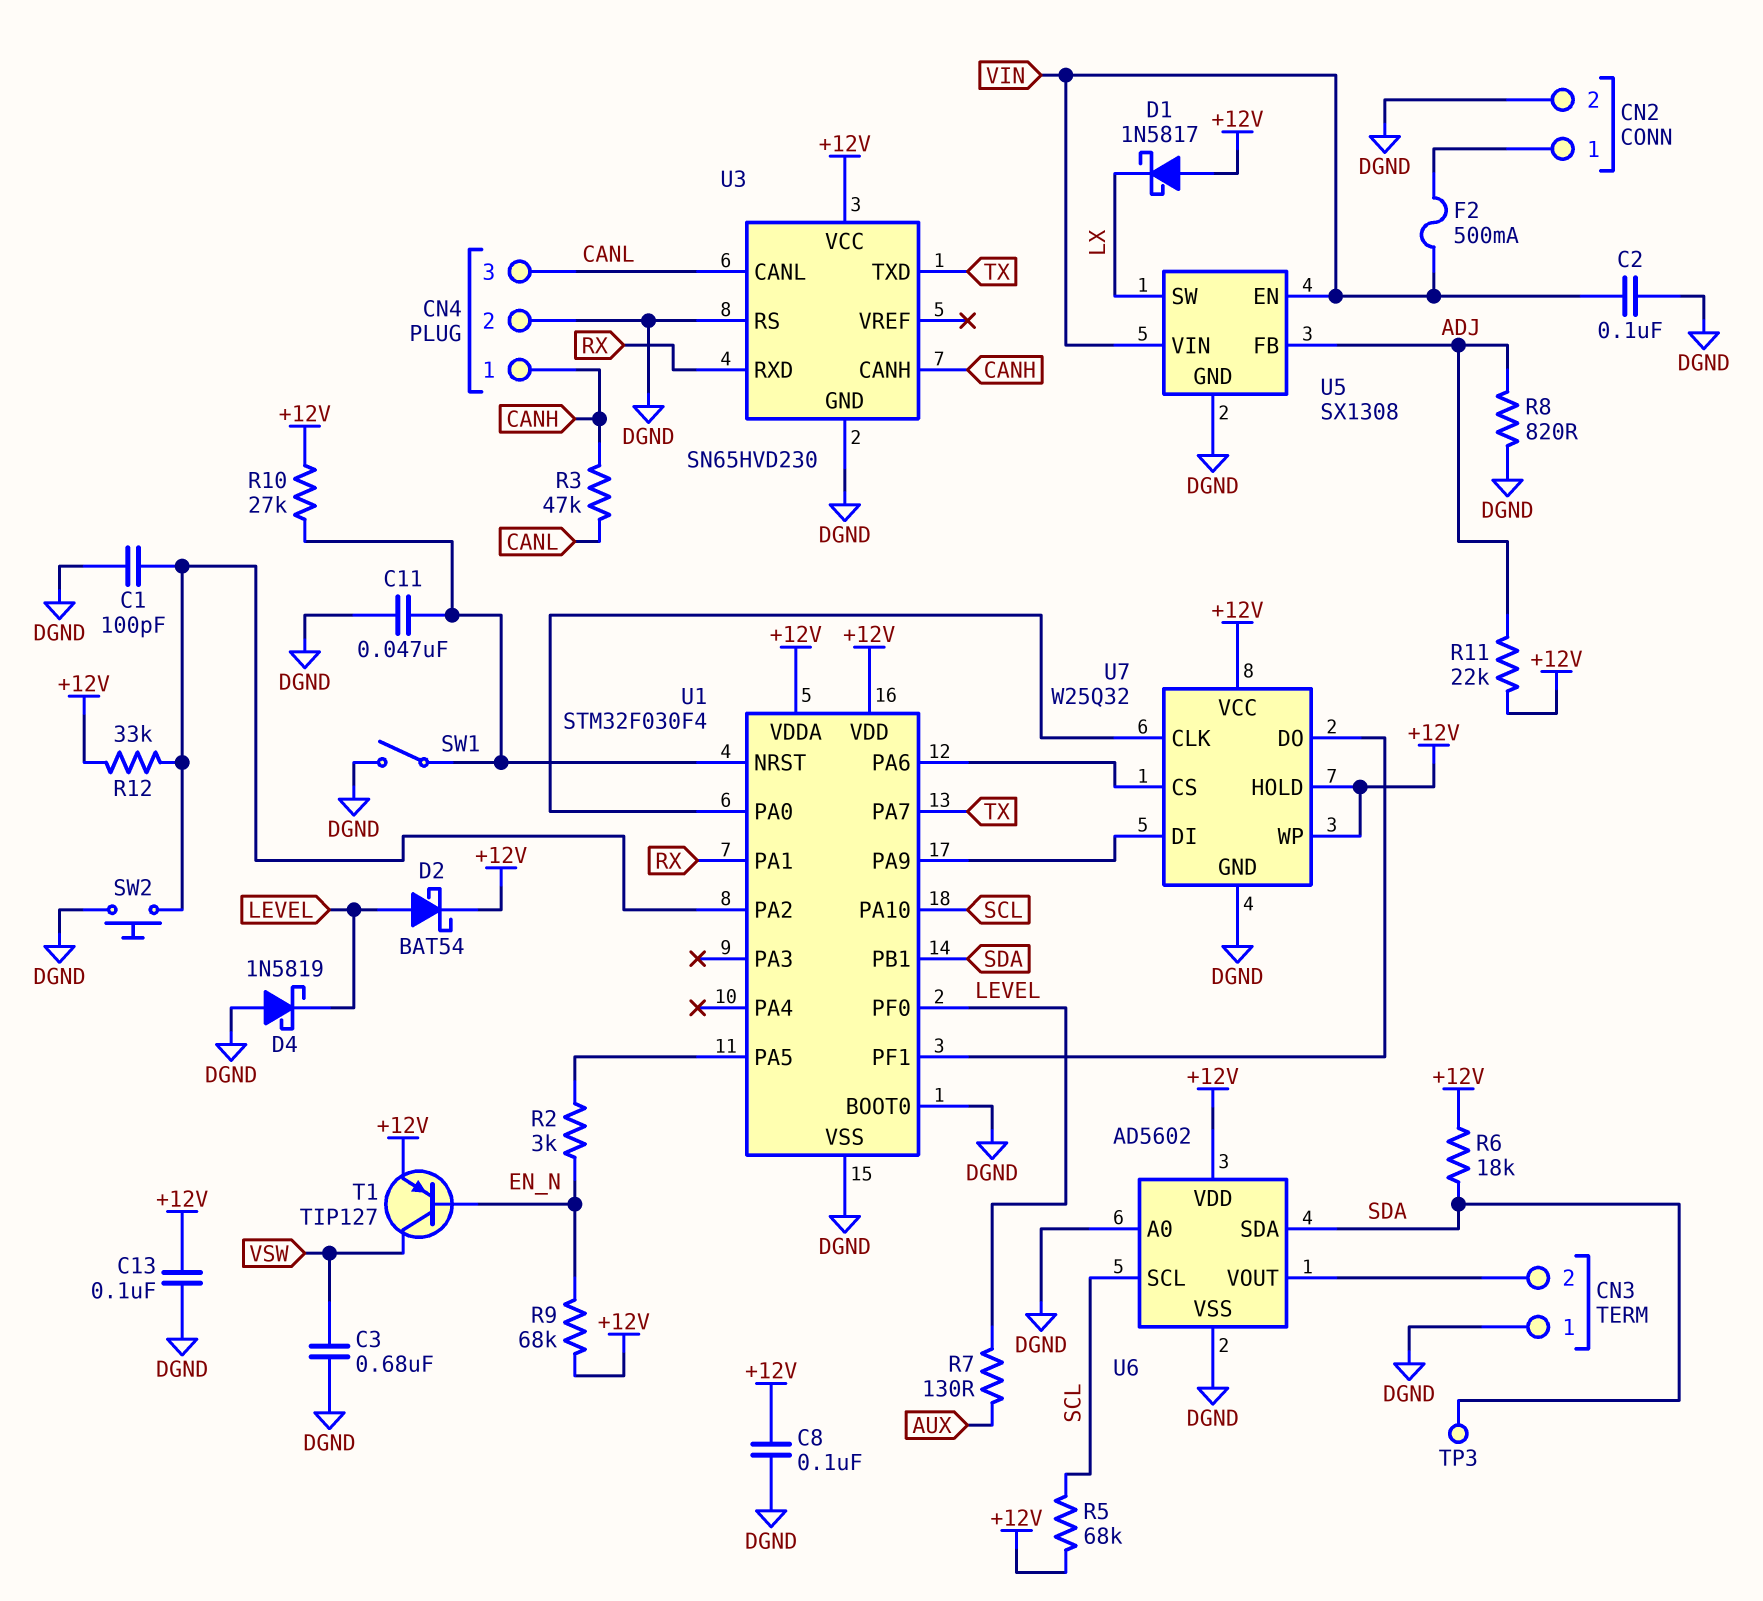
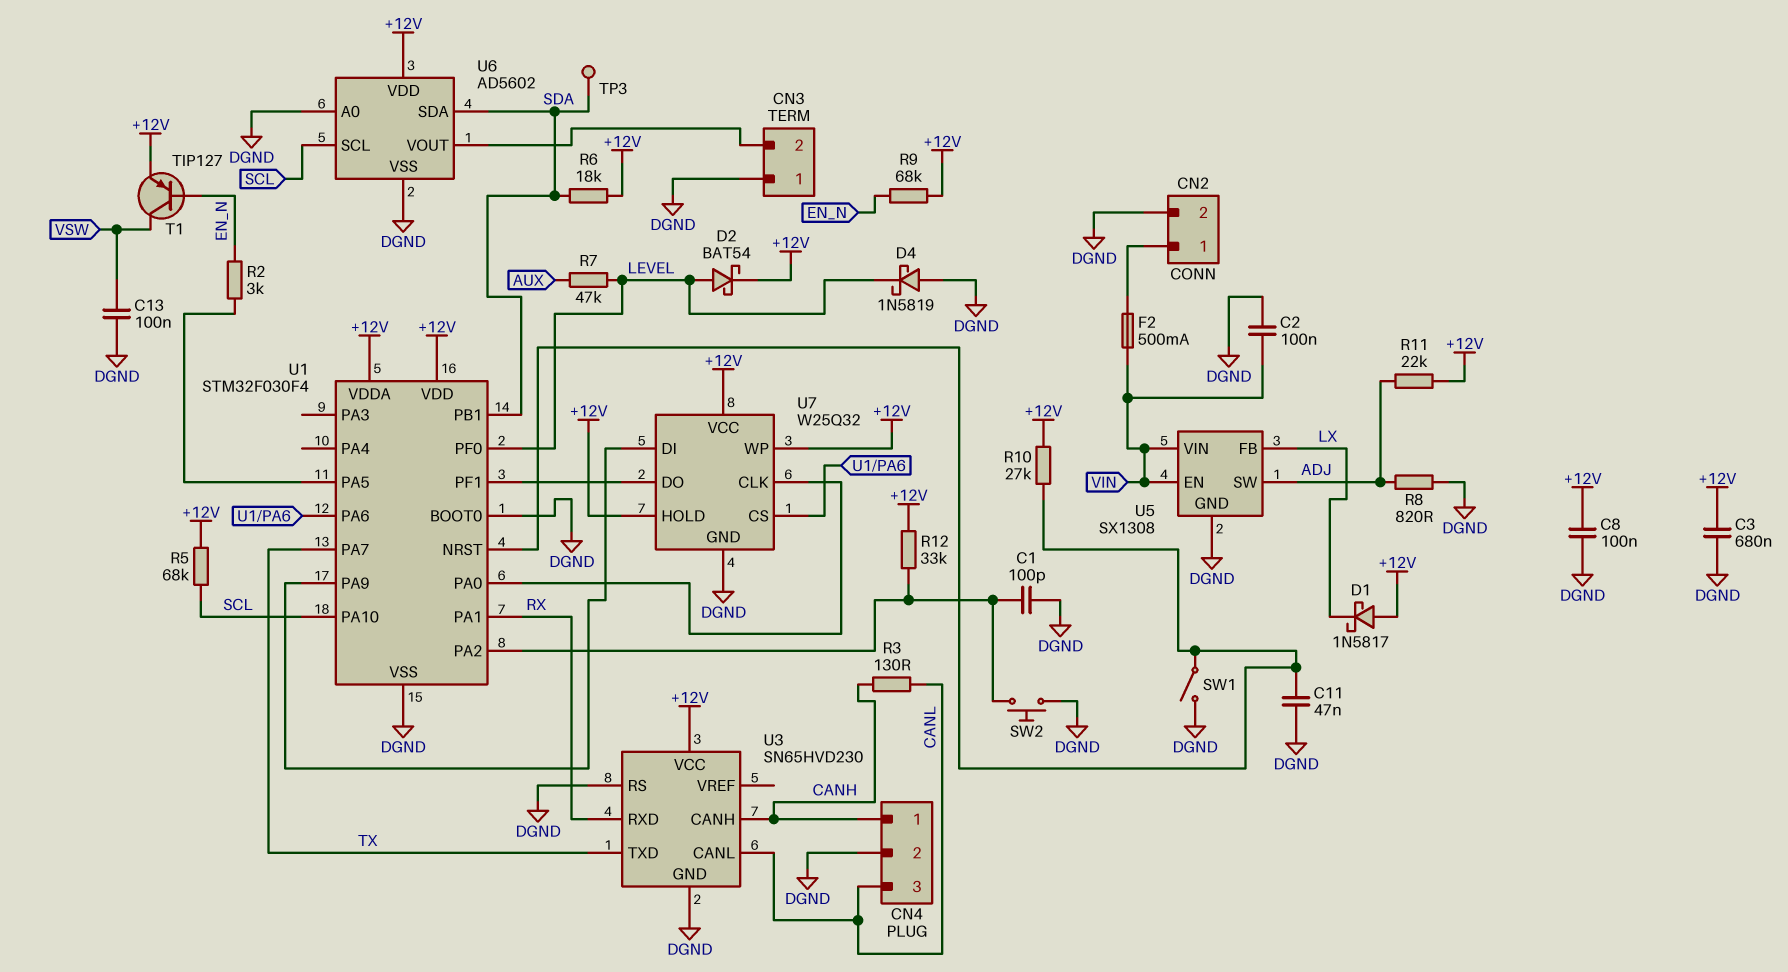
C3: 680nF (DGND, VSW) -> 680nF (+12V, DGND)
C13: 100nF (+12V, DGND) -> 100nF (DGND, VSW)
R3: 47k (CANH, CANL) -> 130 (CANH, CANL)
R7: 130 (AUX, LEVEL) -> 47k (AUX, LEVEL)
U5 pin FB: ADJ -> LX
U5 pin SW: LX -> ADJ

